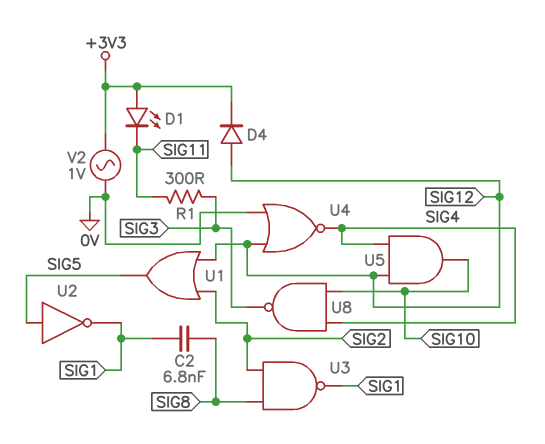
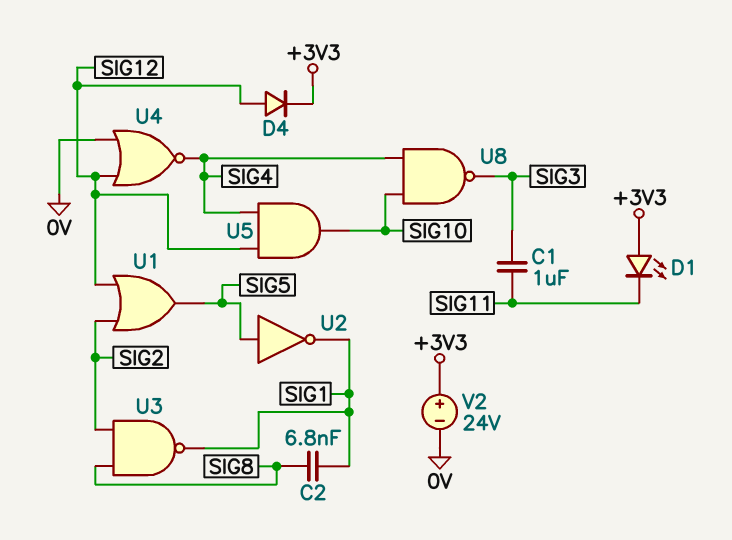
C1: none -> 1uF (SIG3, SIG11)
R1: 300 (SIG3, SIG11) -> none
V2: AC 1V (+3V3, 0V) -> 24V (plus +3V3, minus 0V)

